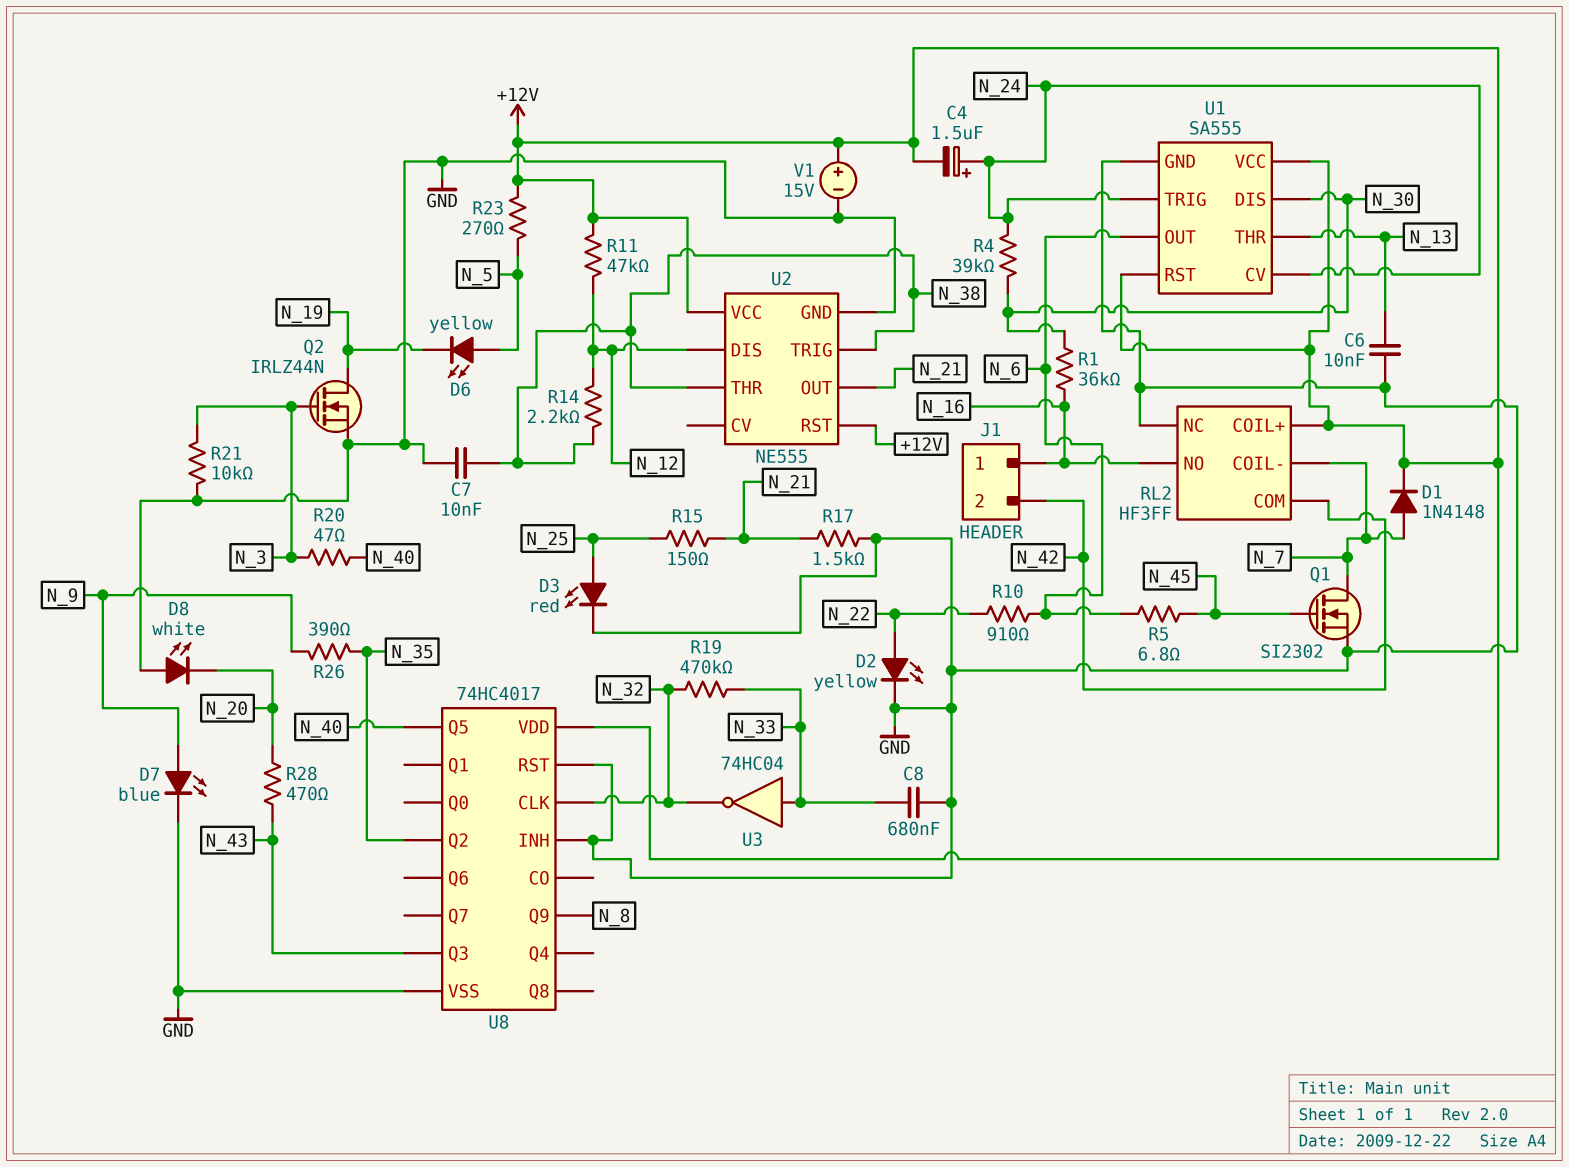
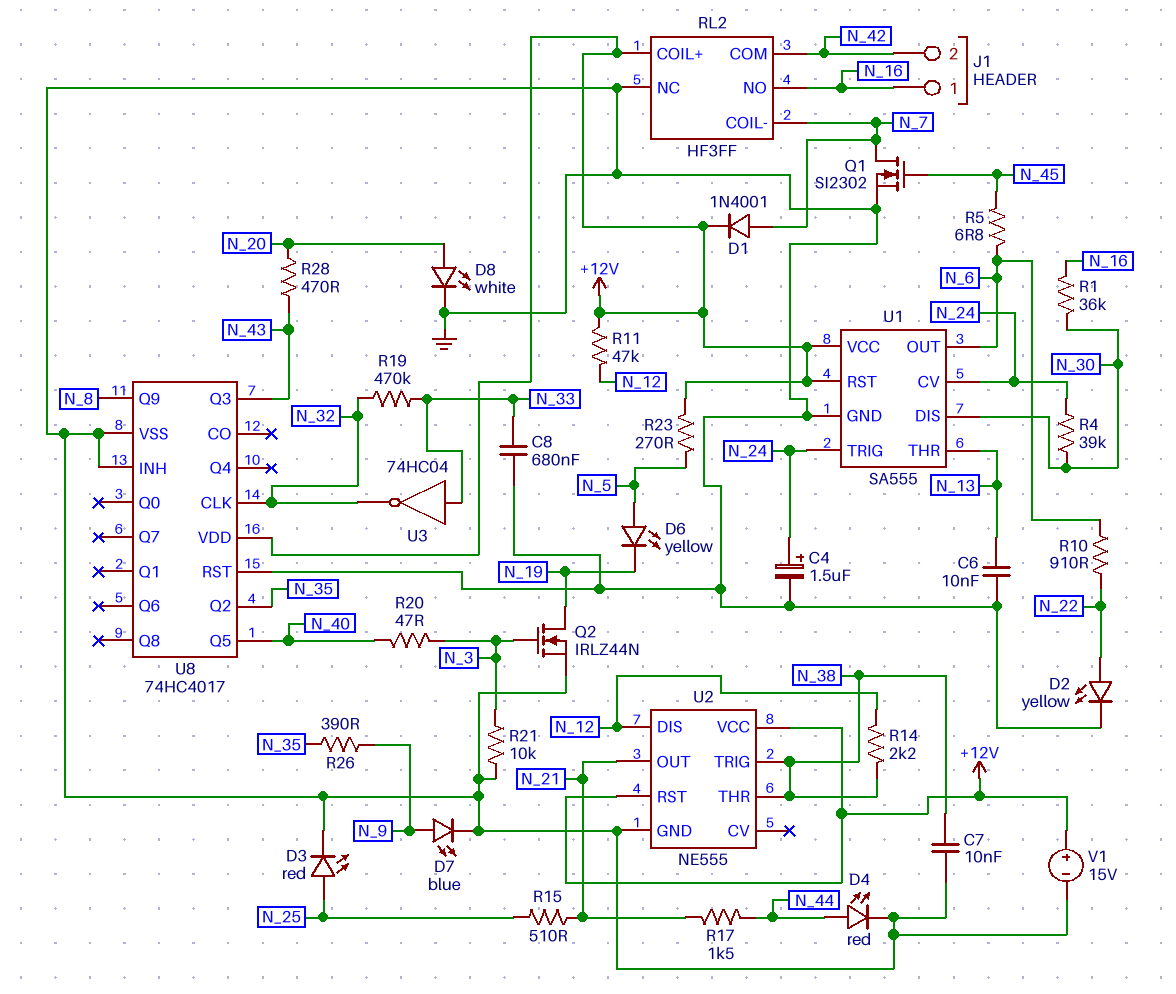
C4: 1.5uF (plus N_24, minus +12V) -> 1.5uF (plus N_24, minus GND)
D1: diode 1N4148 (A N_7, K +12V) -> diode 1N4001 (A N_7, K +12V)
D4: none -> LED red (A N_44, K GND)
D8: LED white (A GND, K N_20) -> LED white (A N_20, K GND)
R15: 150 (N_21, N_25) -> 510 (N_21, N_25)
R17: 1.5k (GND, N_21) -> 1.5k (N_21, N_44)

